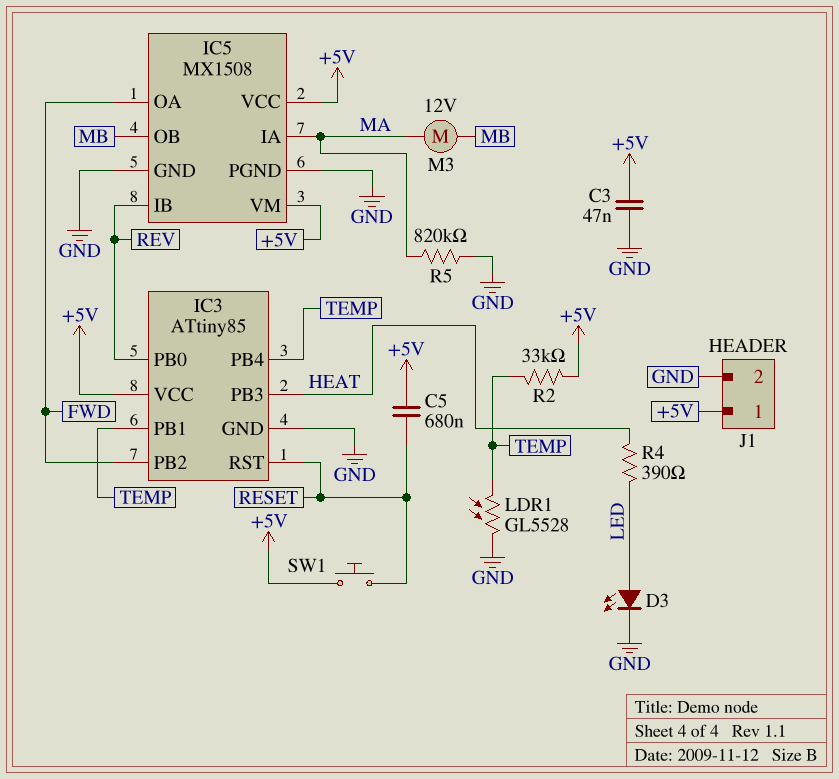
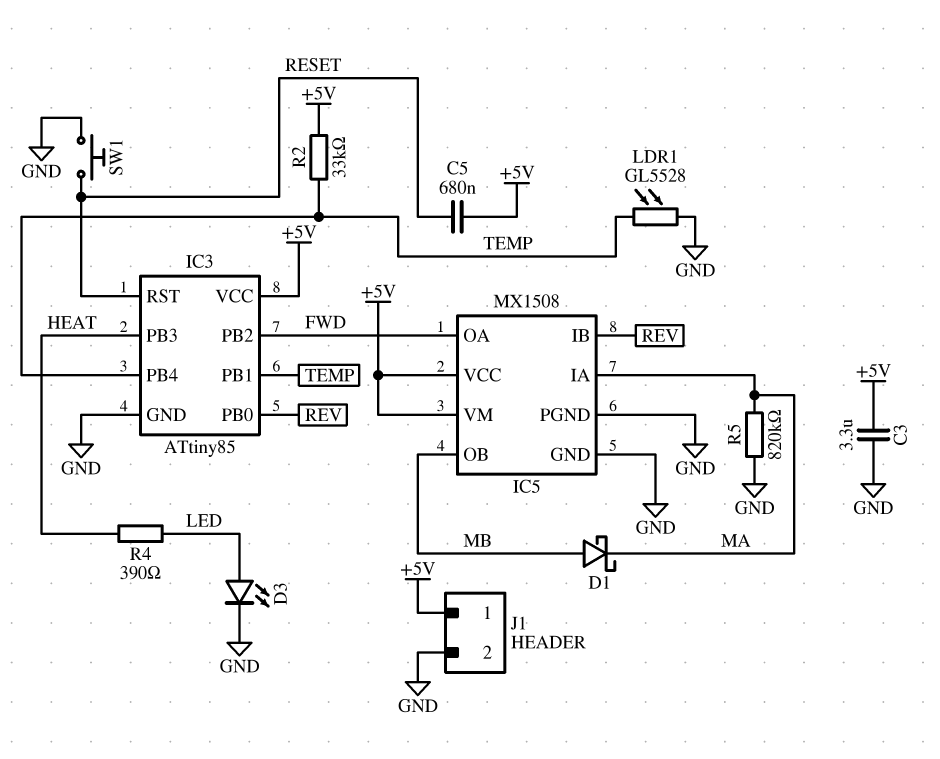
C3: 47nF (+5V, GND) -> 3.3uF (+5V, GND)
D1: none -> schottky (A MB, K MA)
M3: motor 12V (MA, MB) -> none
SW1: button (+5V, RESET) -> button (GND, RESET)

